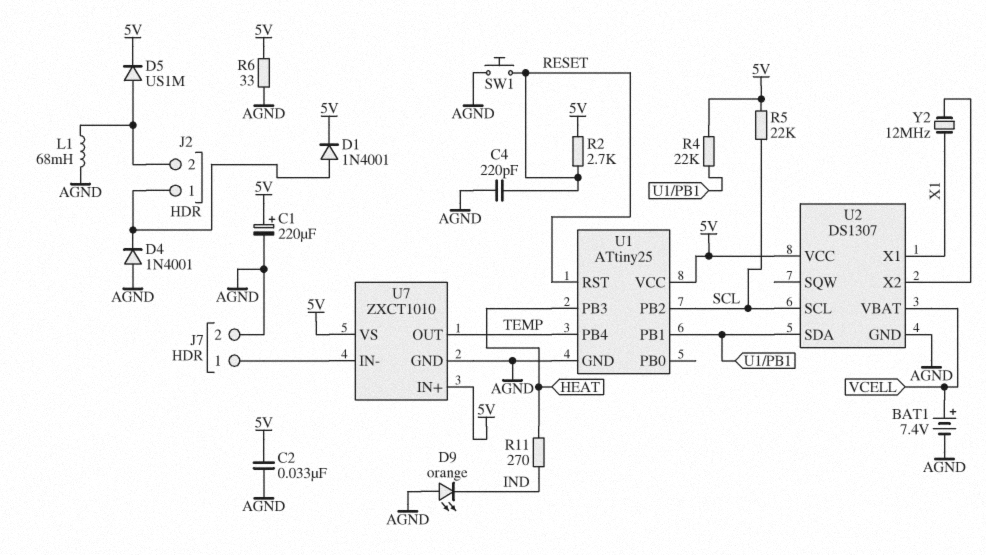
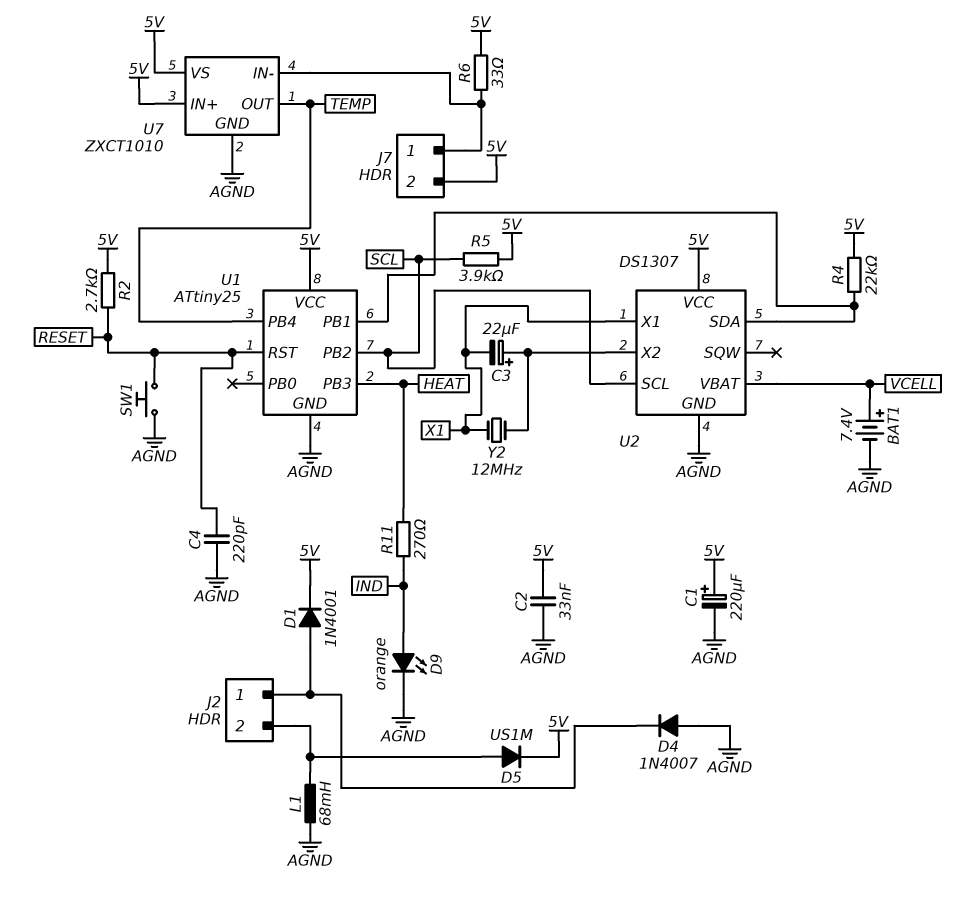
C3: none -> 22uF (plus U2/X2, minus X1)
D4: diode 1N4001 (A AGND, K J2/1) -> diode 1N4007 (A AGND, K J2/1)
D9: LED orange (A AGND, K IND) -> LED orange (A IND, K AGND)
J7 pin 2: AGND -> 5V
R5: 22k (5V, SCL) -> 3.9k (5V, SCL)
R6: 33 (5V, AGND) -> 33 (5V, J7/1)

